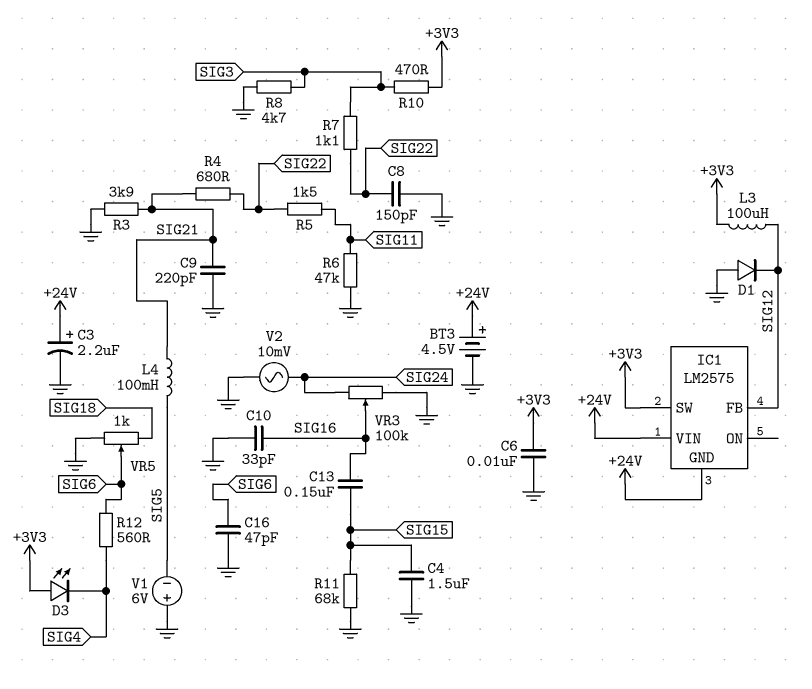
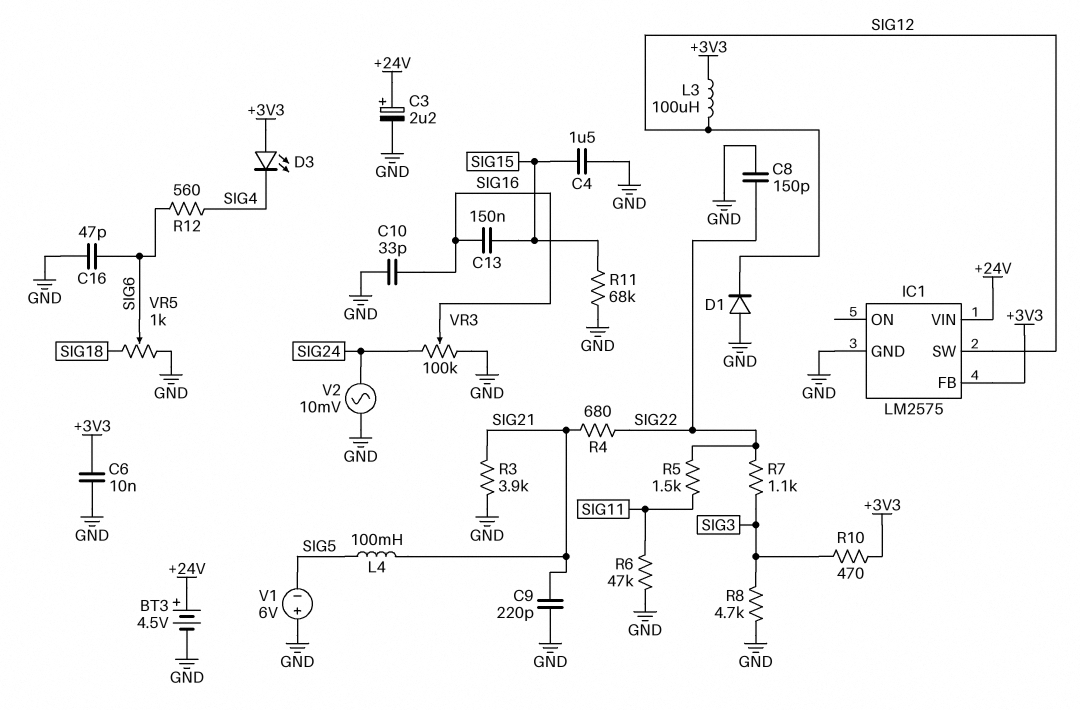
IC1 pin FB: SIG12 -> +3V3
IC1 pin GND: +24V -> GND
IC1 pin SW: +3V3 -> SIG12

